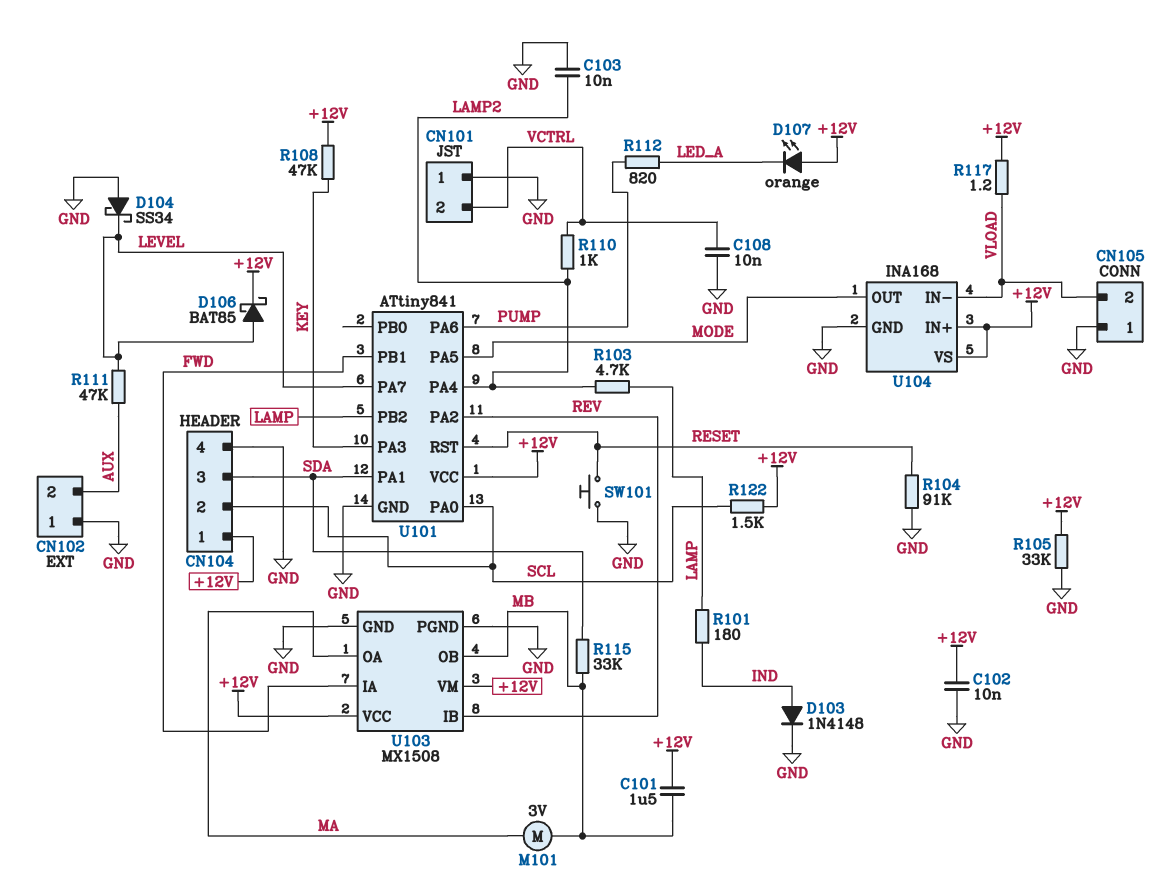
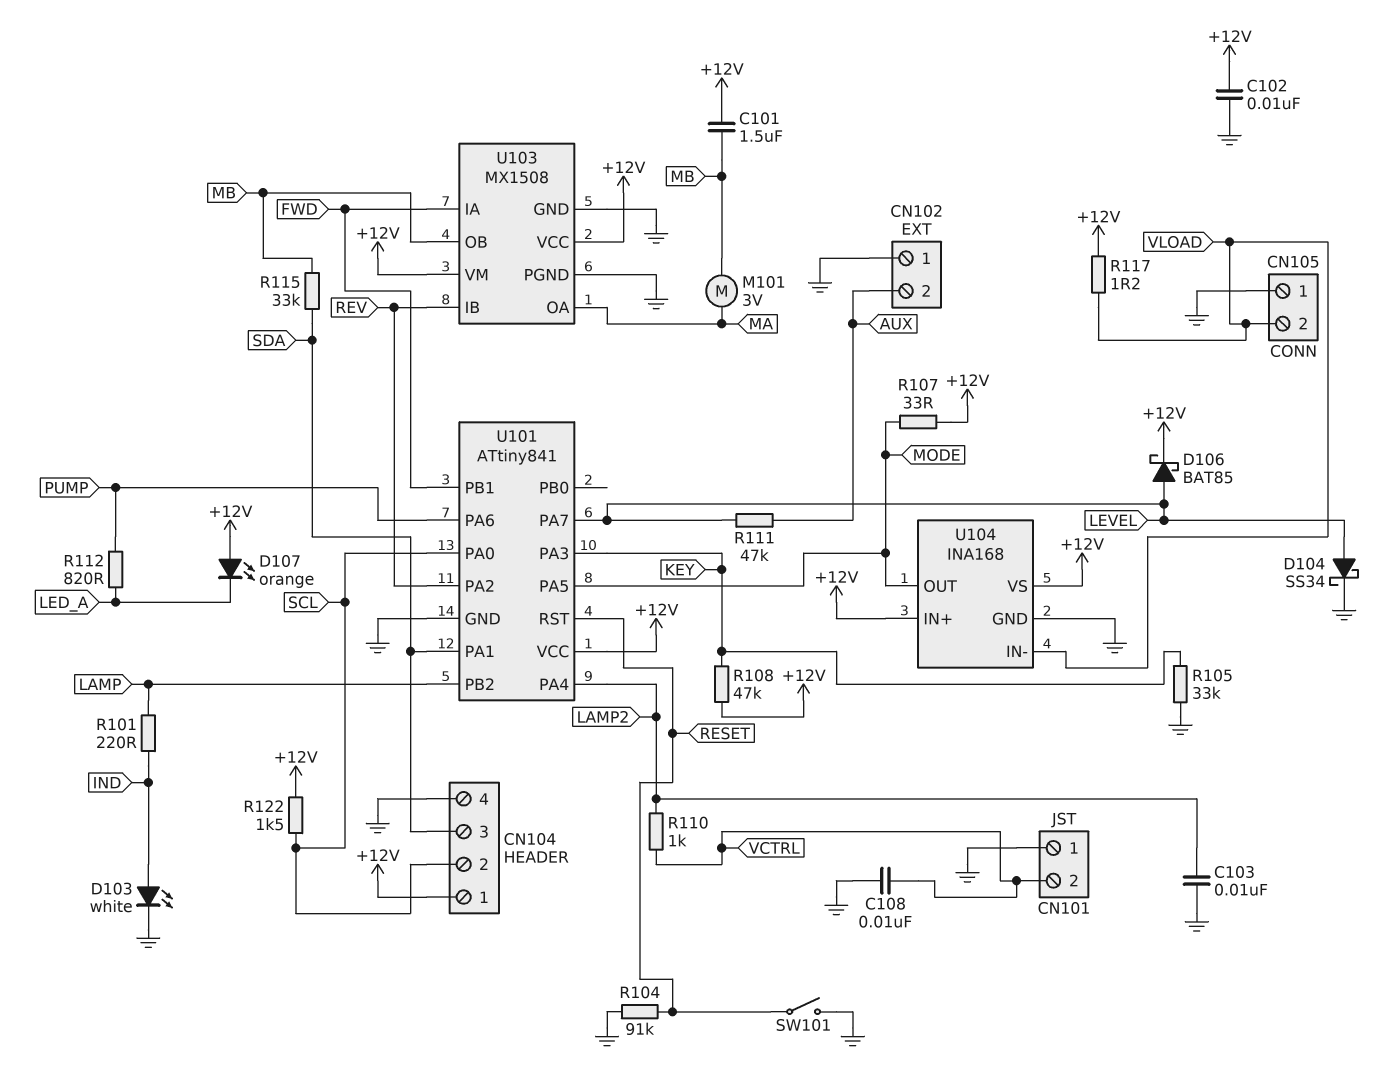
D103: diode 1N4148 (A IND, K GND) -> LED white (A IND, K GND)
D104: schottky SS34 (A GND, K LEVEL) -> schottky SS34 (A LEVEL, K GND)
R101: 180 (IND, LAMP) -> 220 (IND, LAMP)
R103: 4.7k (LAMP, LAMP2) -> none
R105: 33k (+12V, GND) -> 33k (GND, KEY)
R107: none -> 33 (+12V, MODE)
SW101: button (GND, RESET) -> switch (GND, RESET)

